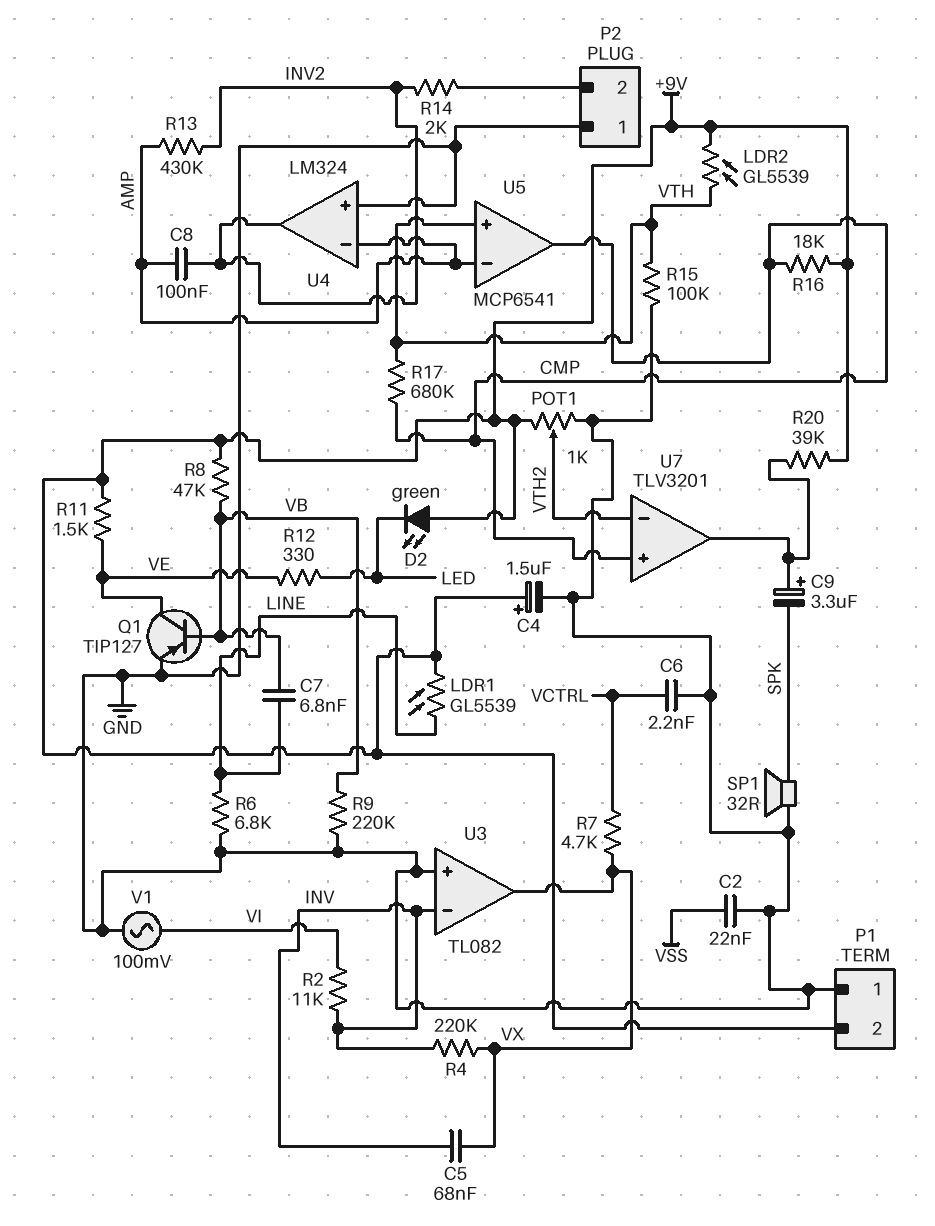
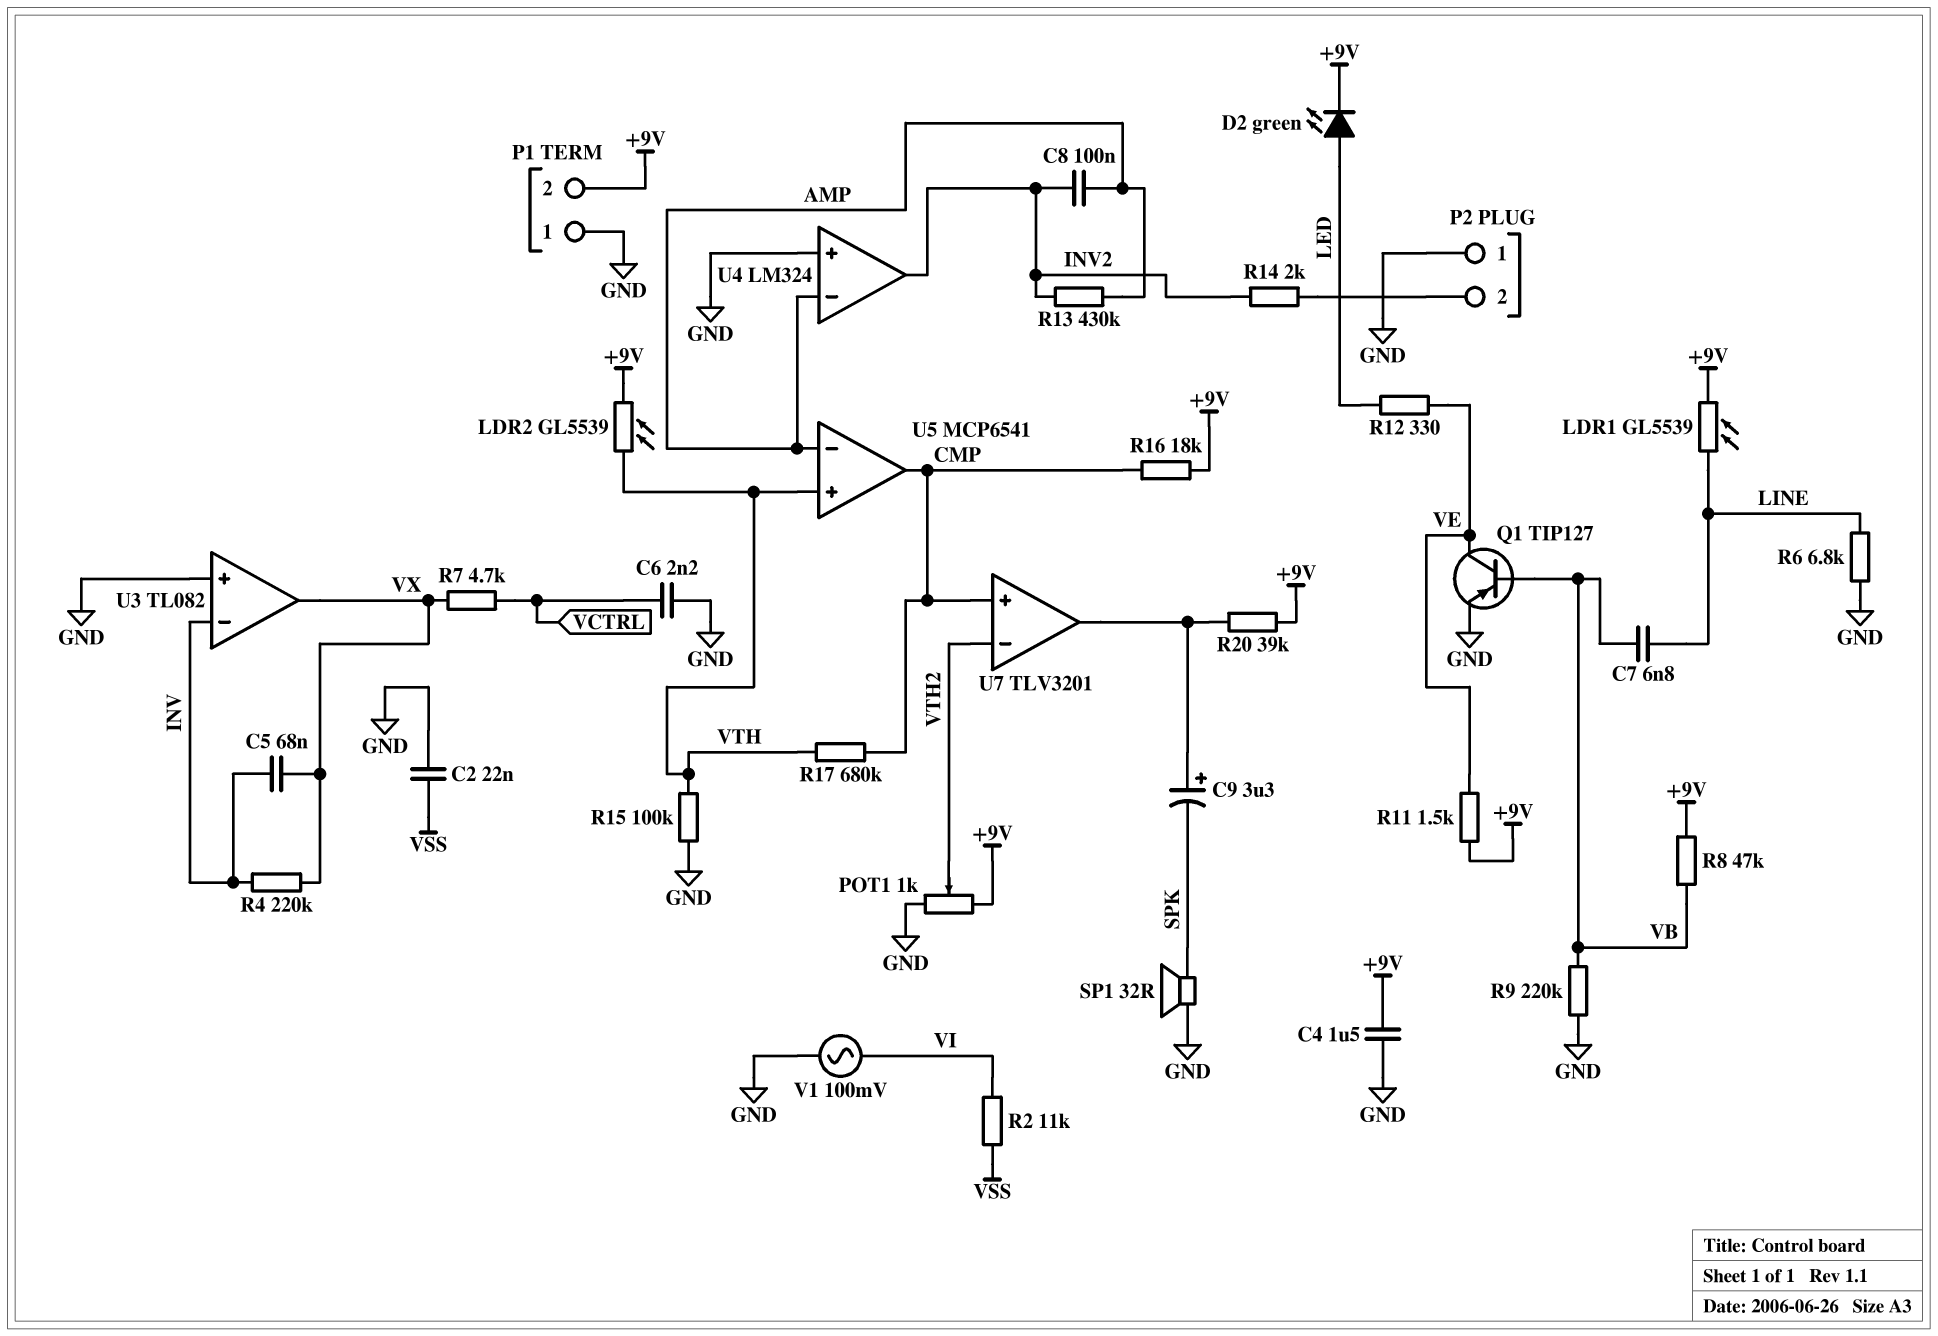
C4: 1.5uF (plus +9V, minus GND) -> 1.5uF (+9V, GND)
D2: LED green (A +9V, K LED) -> LED green (A LED, K +9V)
R2: 11k (INV, VI) -> 11k (VI, VSS)

